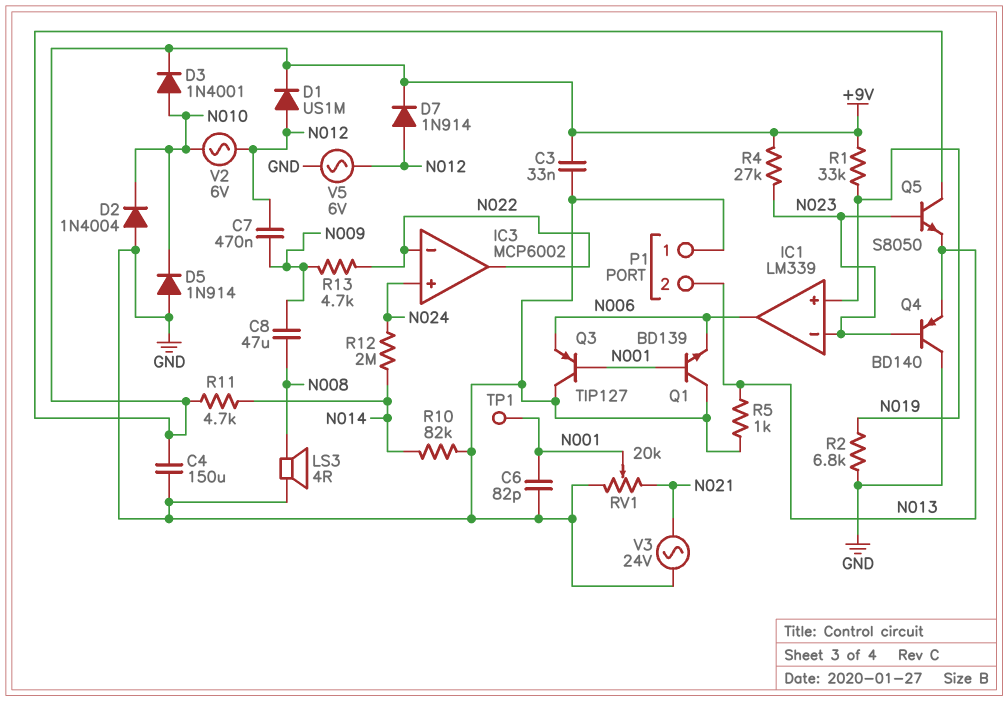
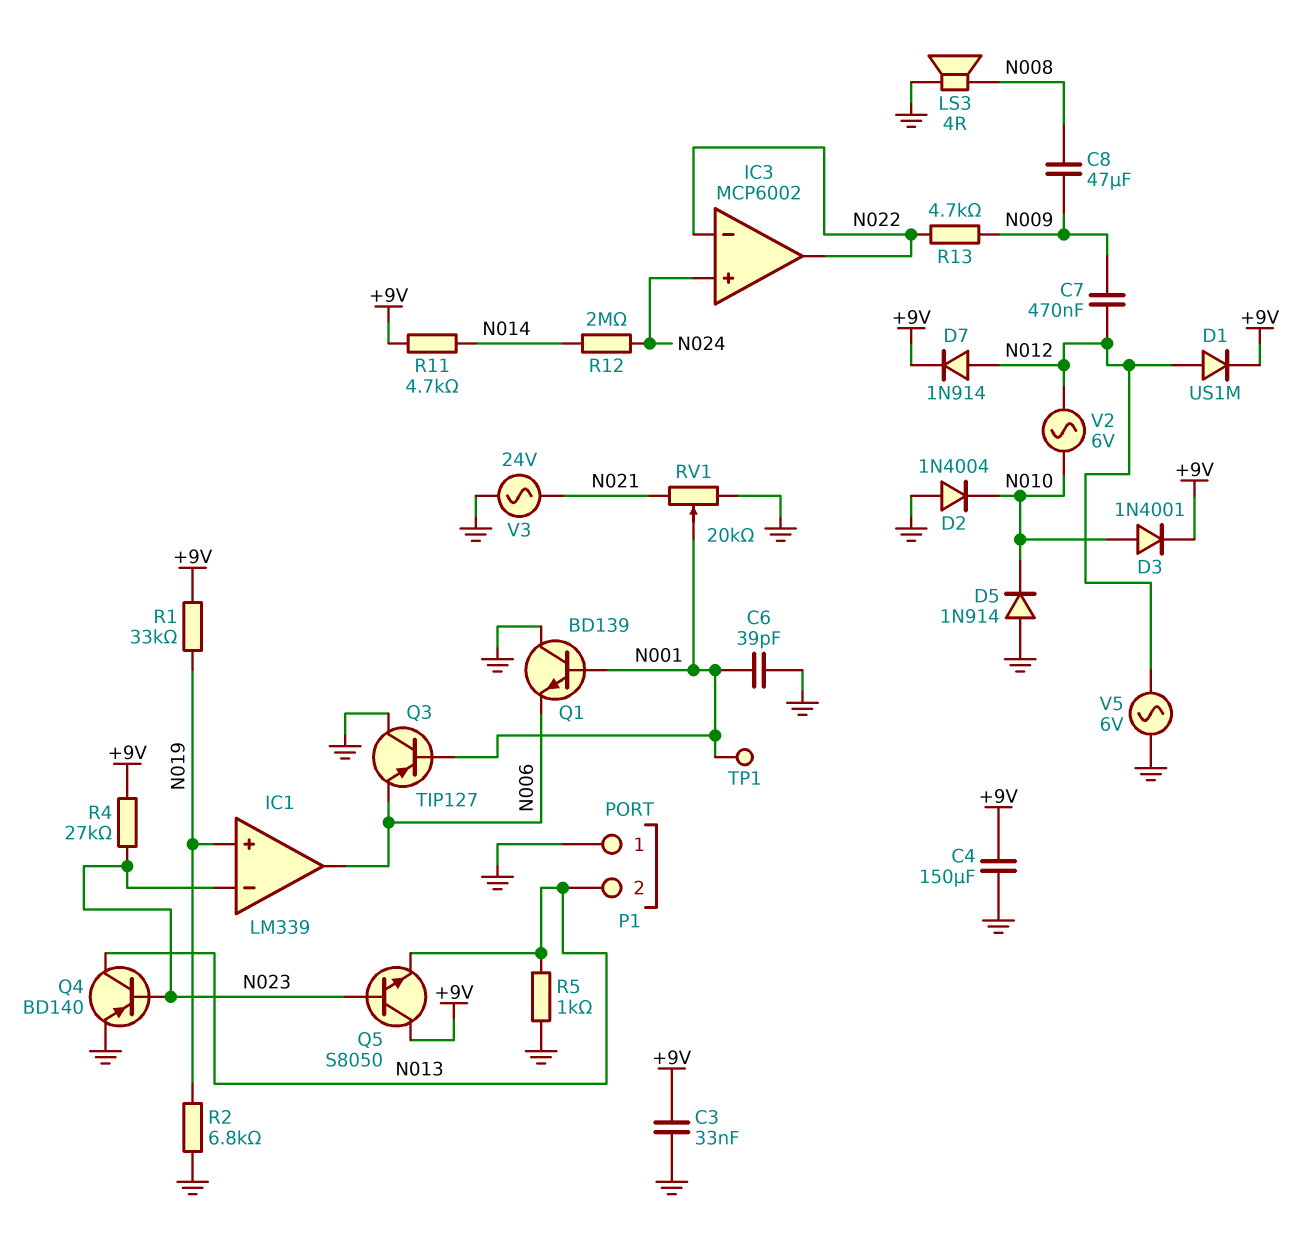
C6: 82pF (GND, N001) -> 39pF (GND, N001)
Q4: PNP BD140 (B N023, C GND, E N013) -> PNP BD140 (B N023, C N013, E GND)
R10: 82k (GND, N014) -> none

